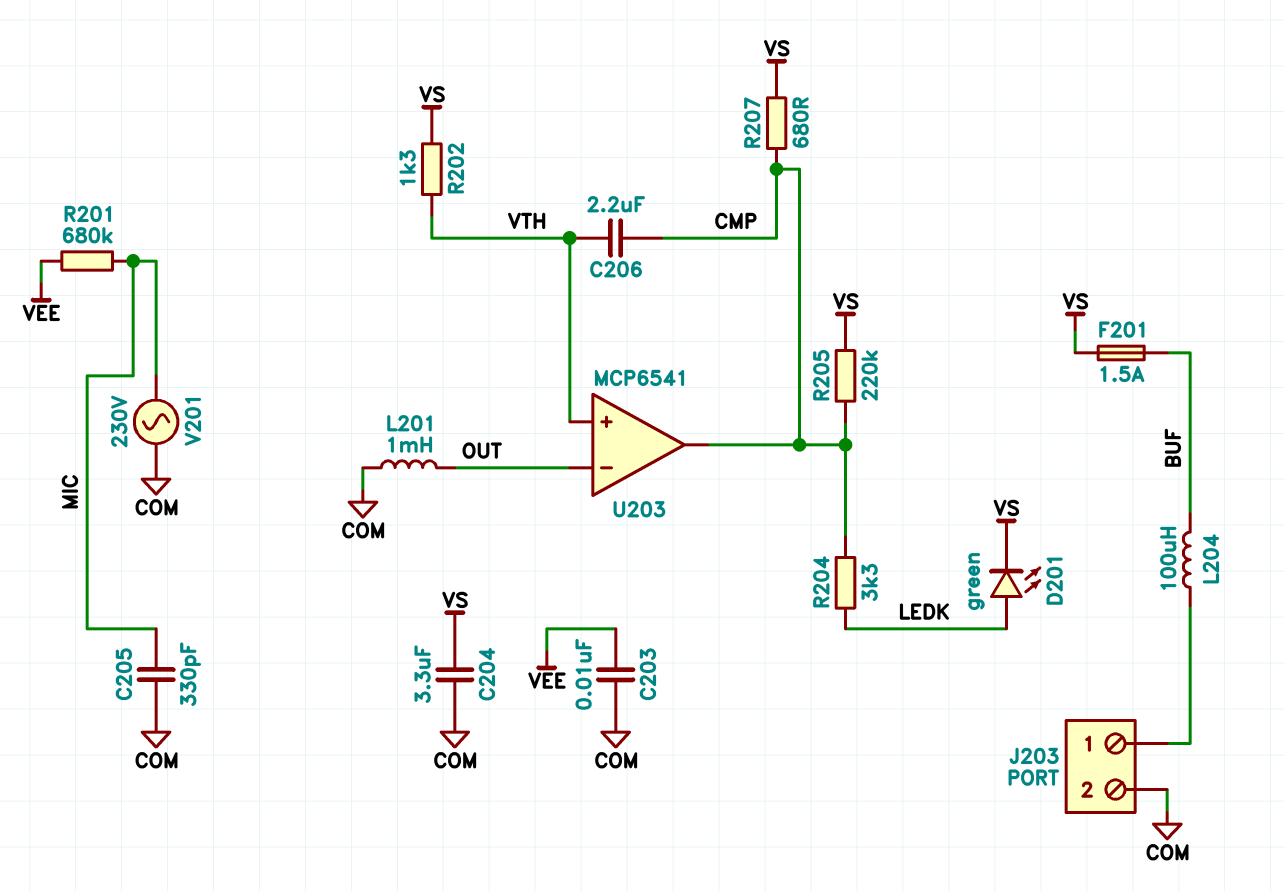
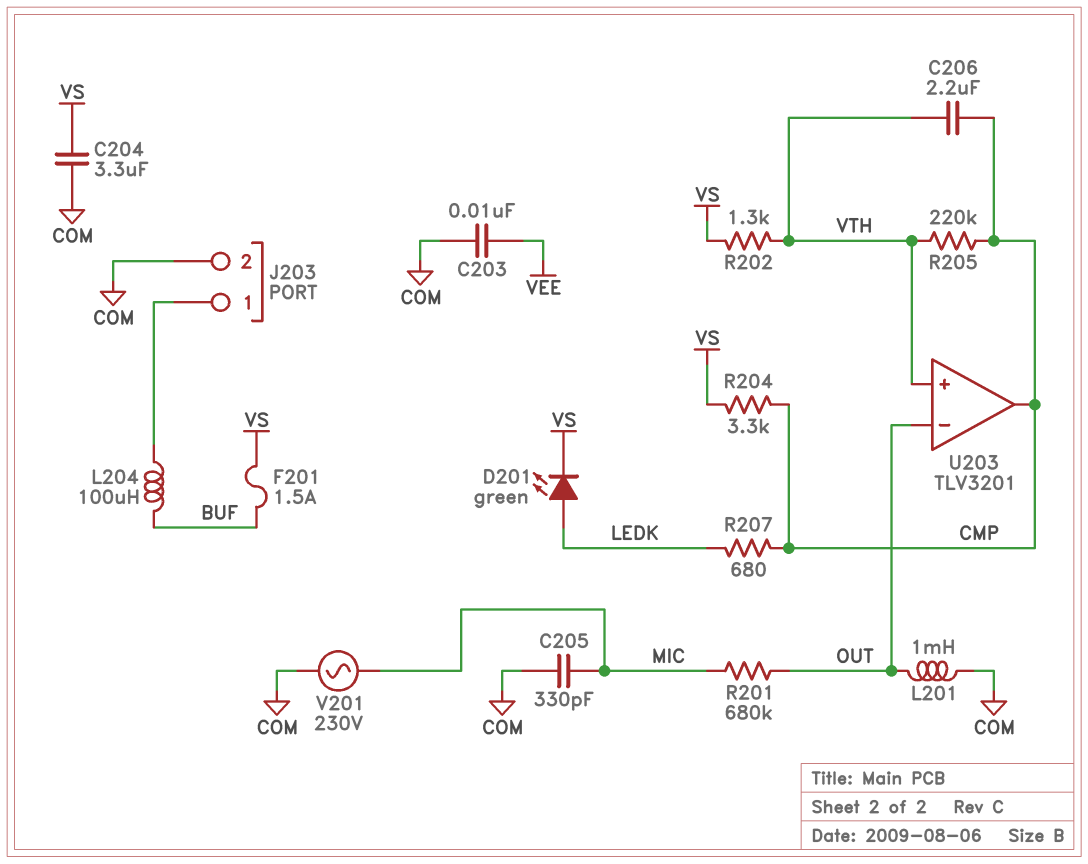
R201: 680k (MIC, VEE) -> 680k (MIC, OUT)
R204: 3.3k (CMP, LEDK) -> 3.3k (CMP, VS)
R205: 220k (CMP, VS) -> 220k (CMP, VTH)
R207: 680 (CMP, VS) -> 680 (CMP, LEDK)
U203: MCP6541 -> TLV3201

